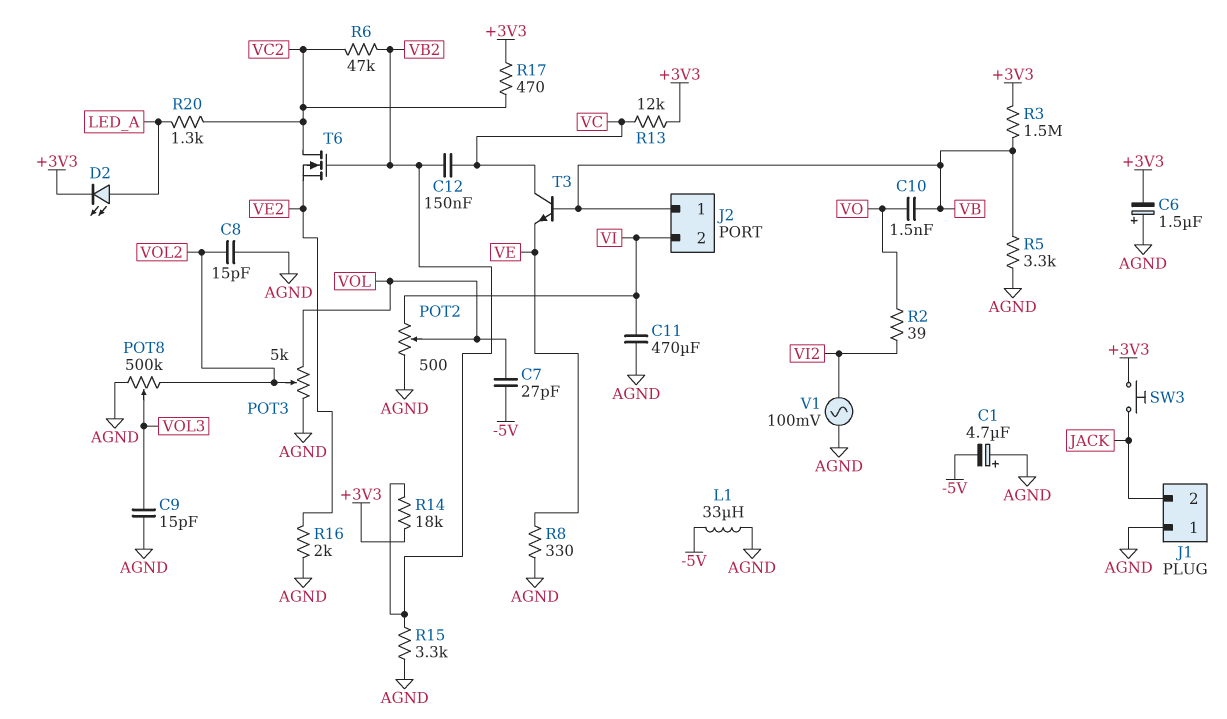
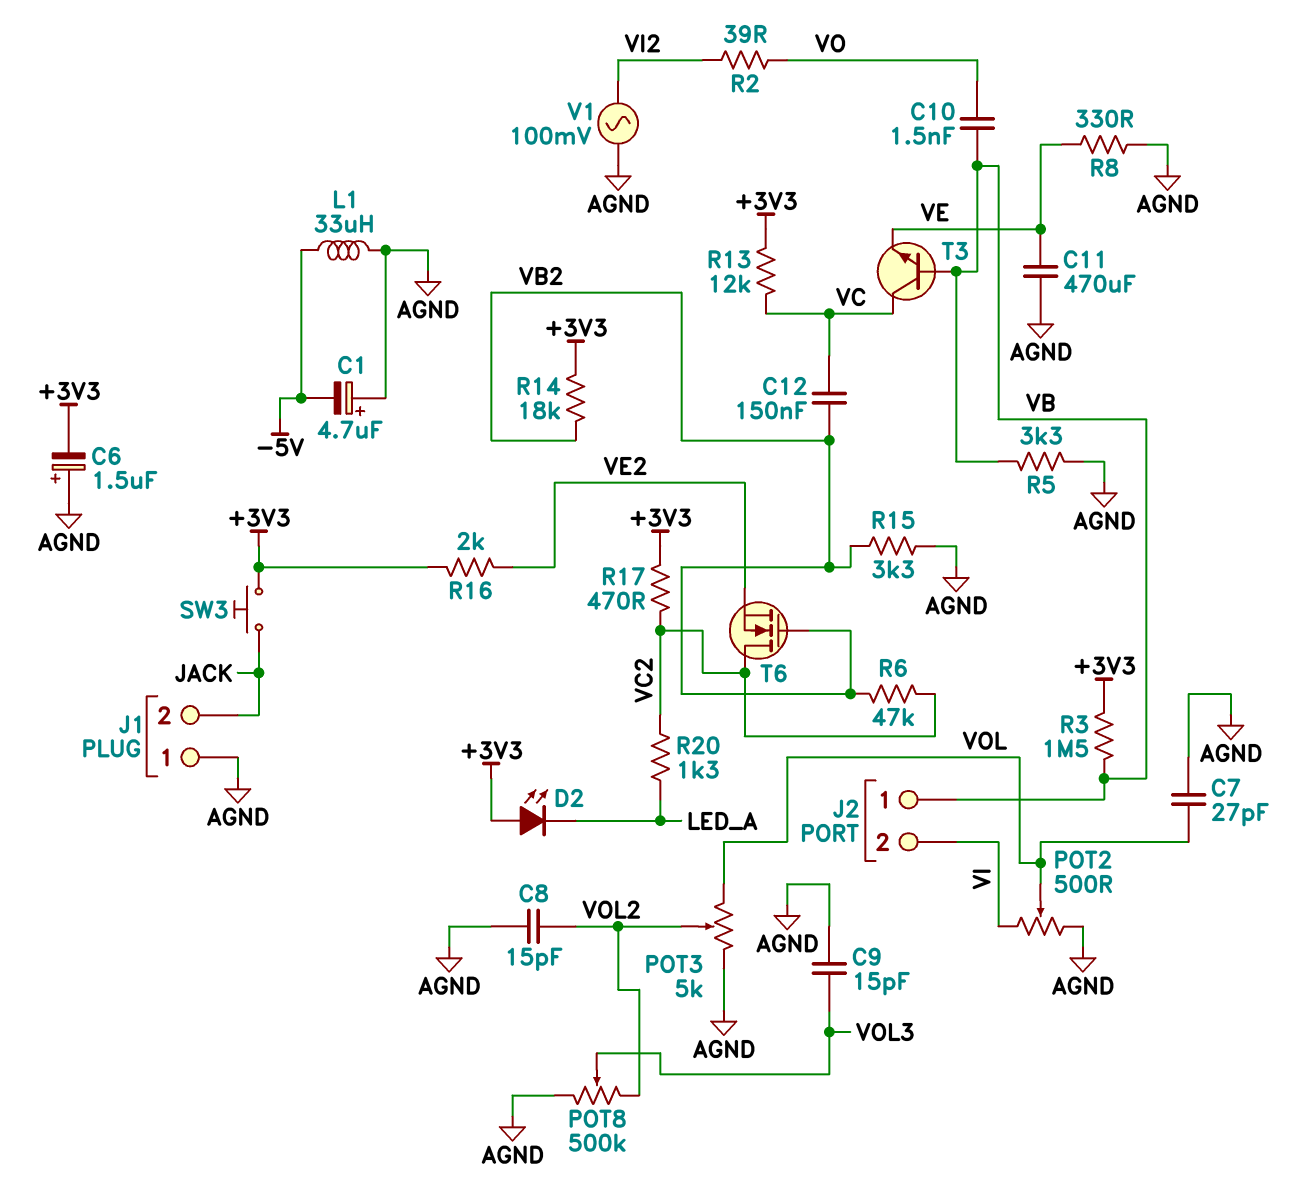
C7: 27pF (-5V, VOL) -> 27pF (AGND, VOL)
C11: 470uF (AGND, VI) -> 470uF (AGND, VE)
D2: LED (A LED_A, K +3V3) -> LED (A +3V3, K LED_A)
R16: 2k (AGND, VE2) -> 2k (+3V3, VE2)

